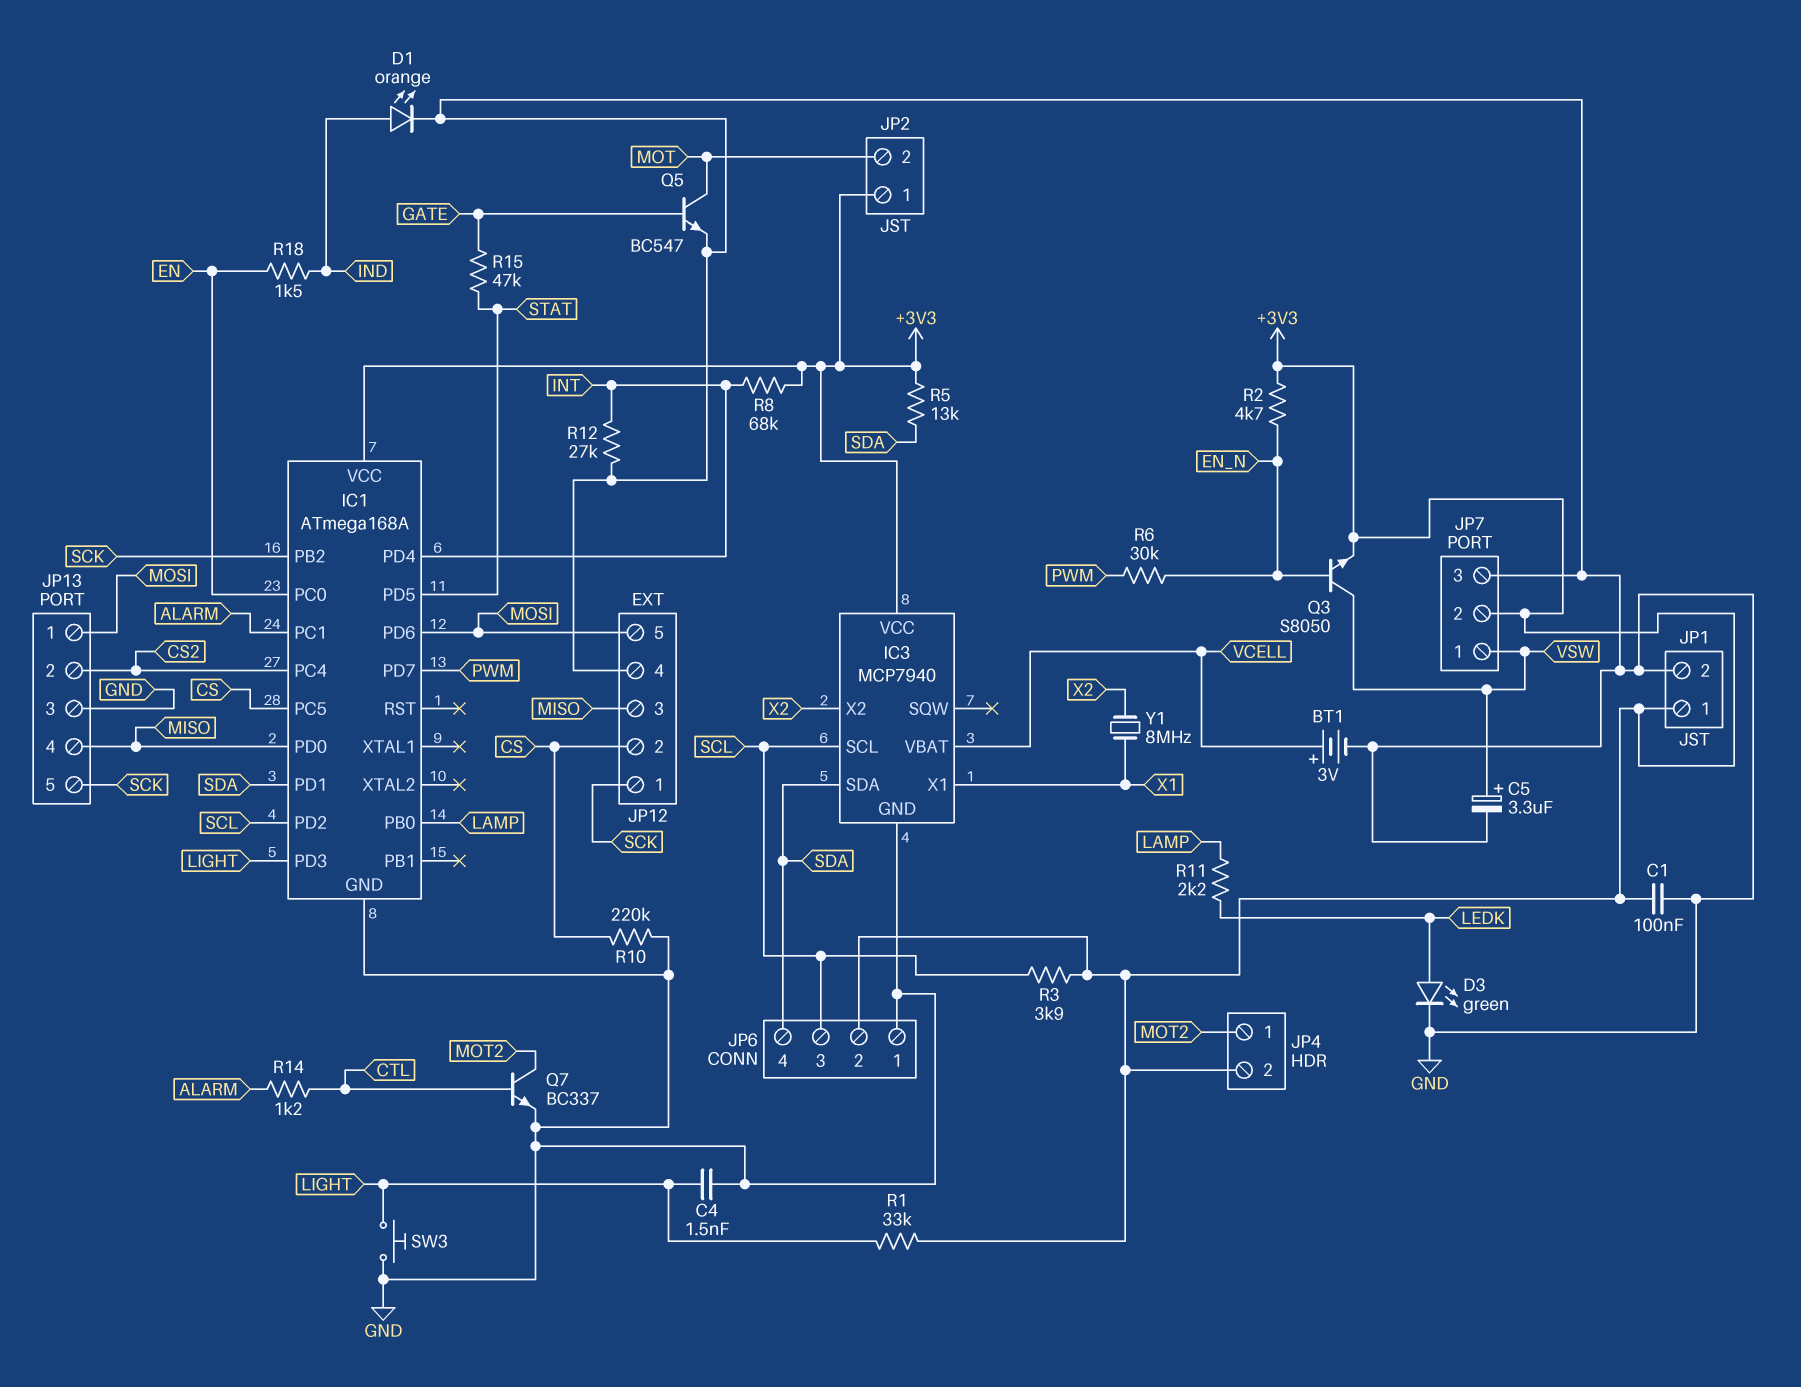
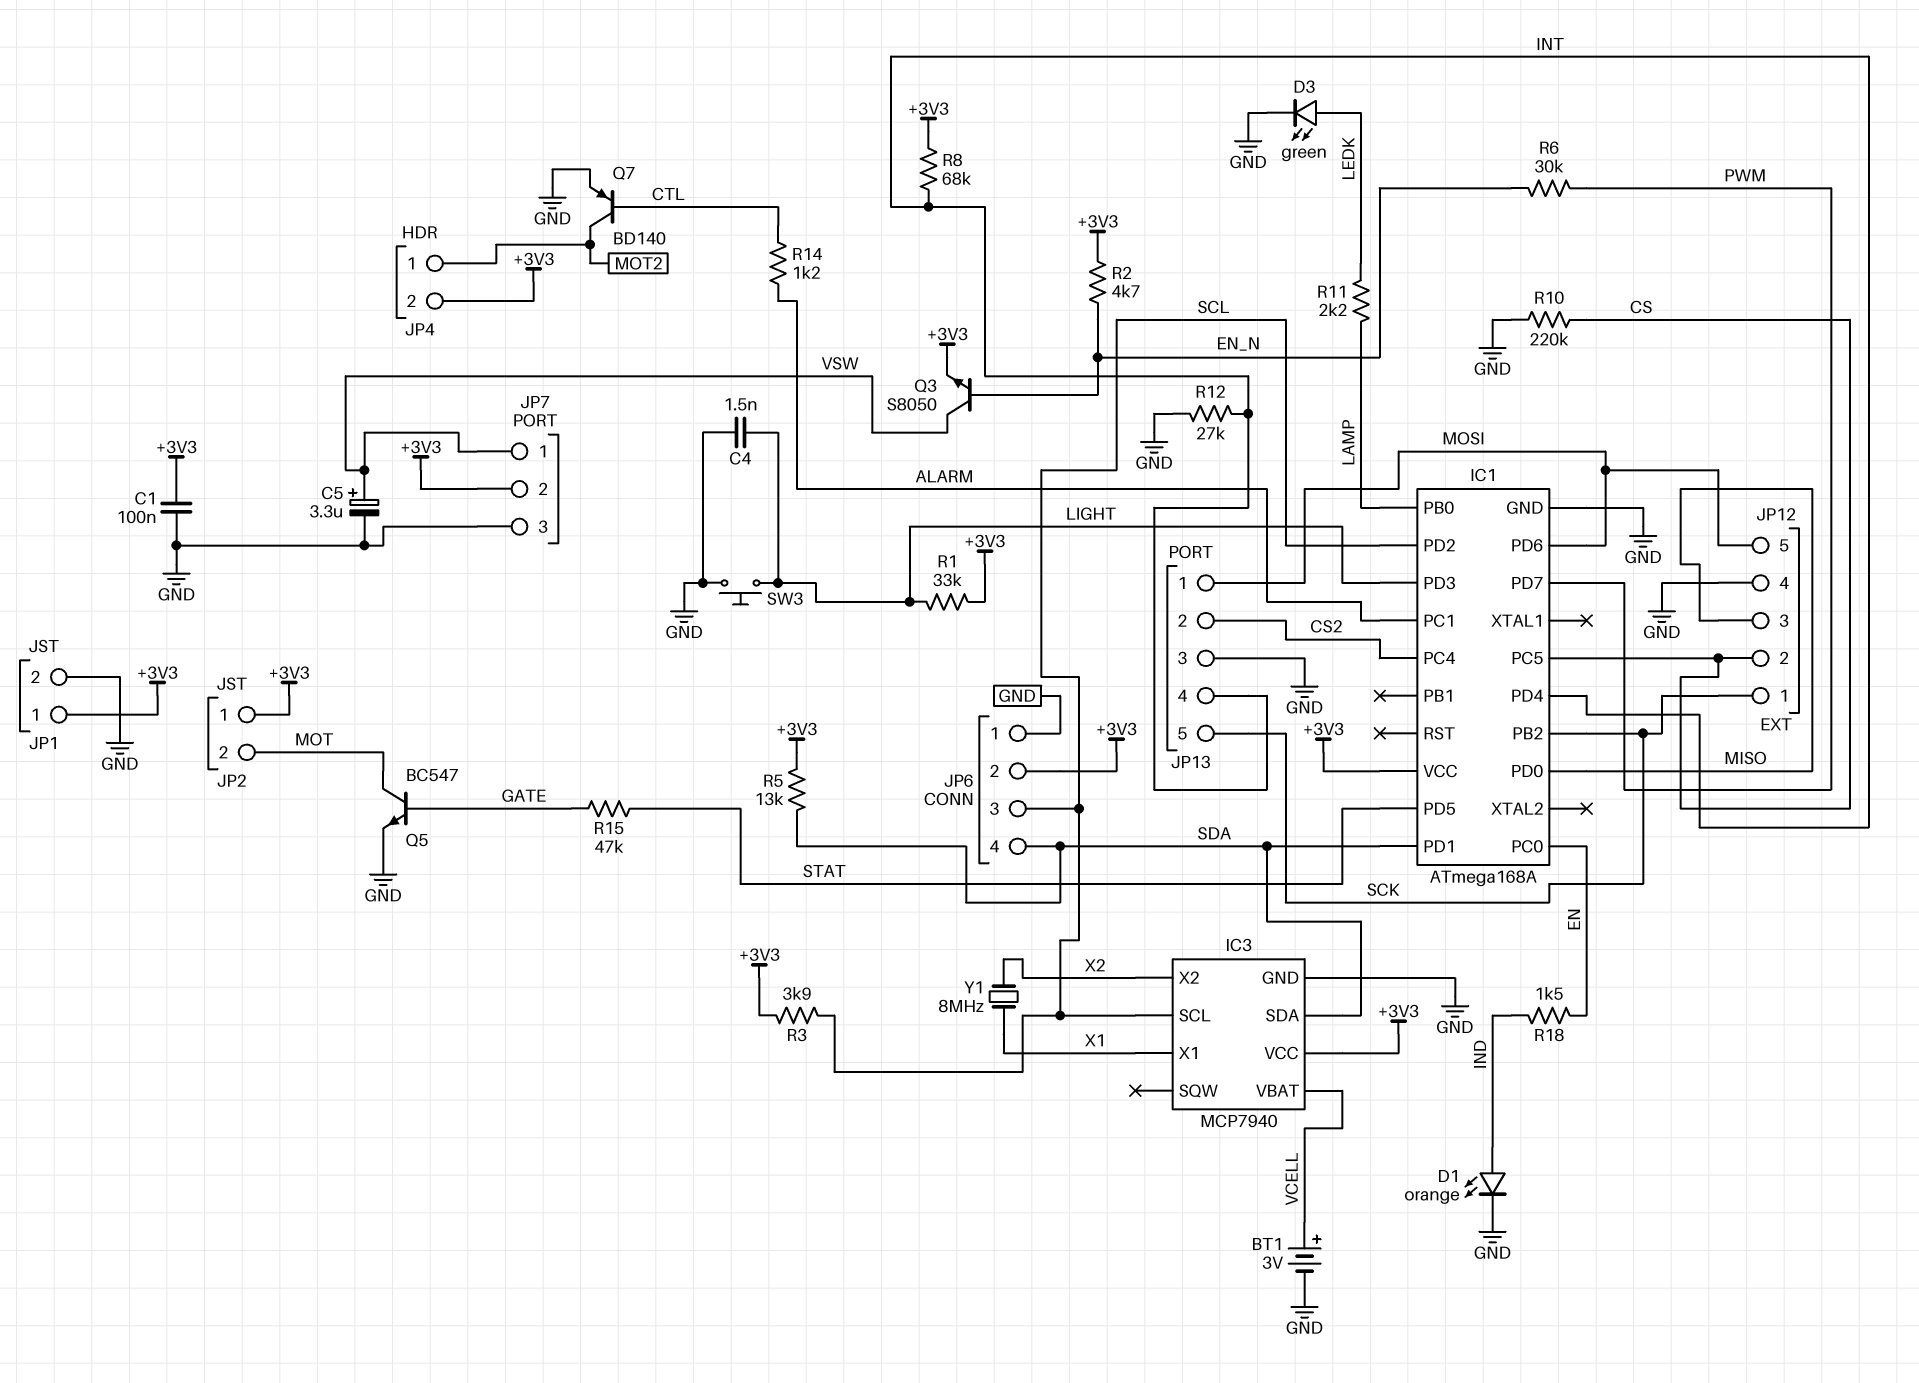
JP13 pin 4: MISO -> INT
Q7: NPN BC337 (B CTL, C MOT2, E GND) -> PNP BD140 (B CTL, C MOT2, E GND)

